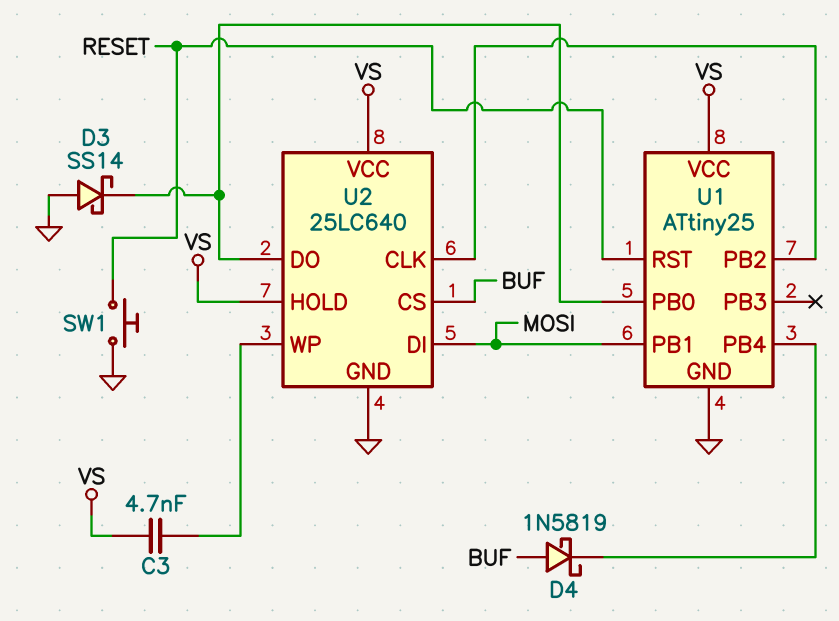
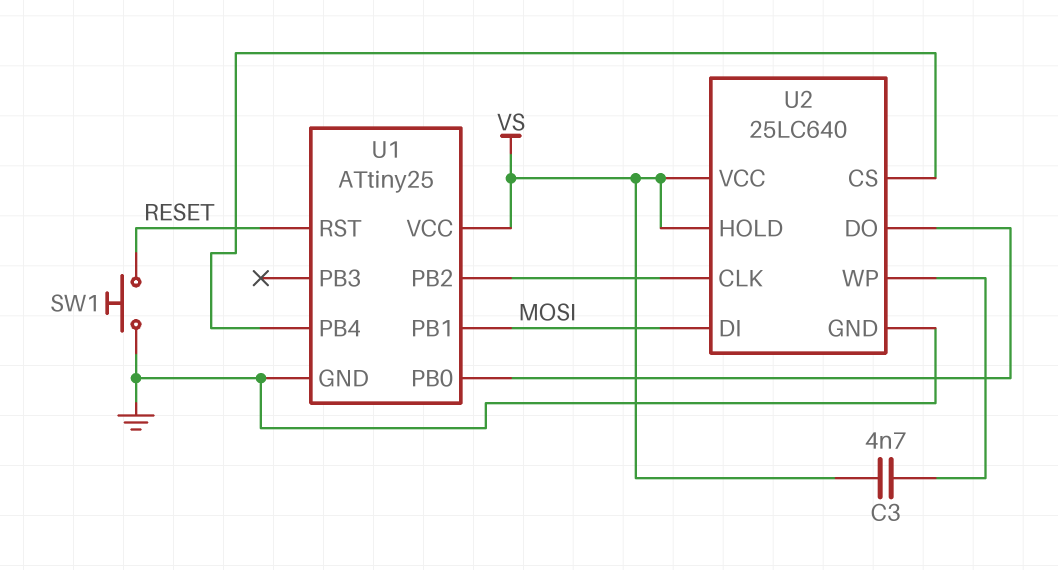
D3: schottky SS14 (A GND, K U1/PB0) -> none
D4: schottky 1N5819 (A BUF, K U1/PB4) -> none
U2 pin CS: BUF -> U1/PB4

